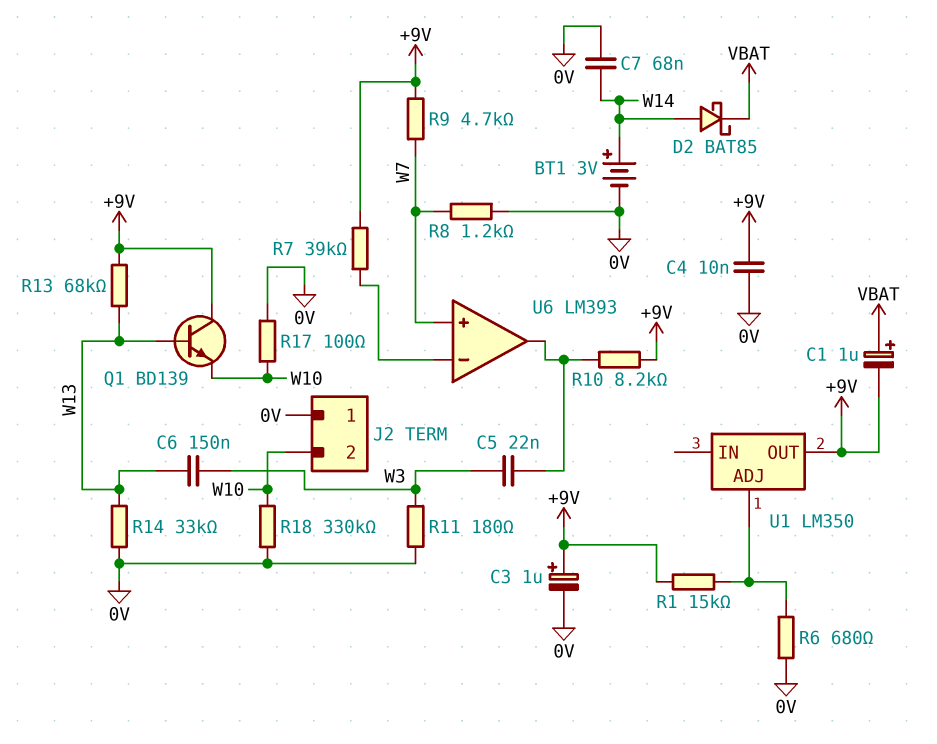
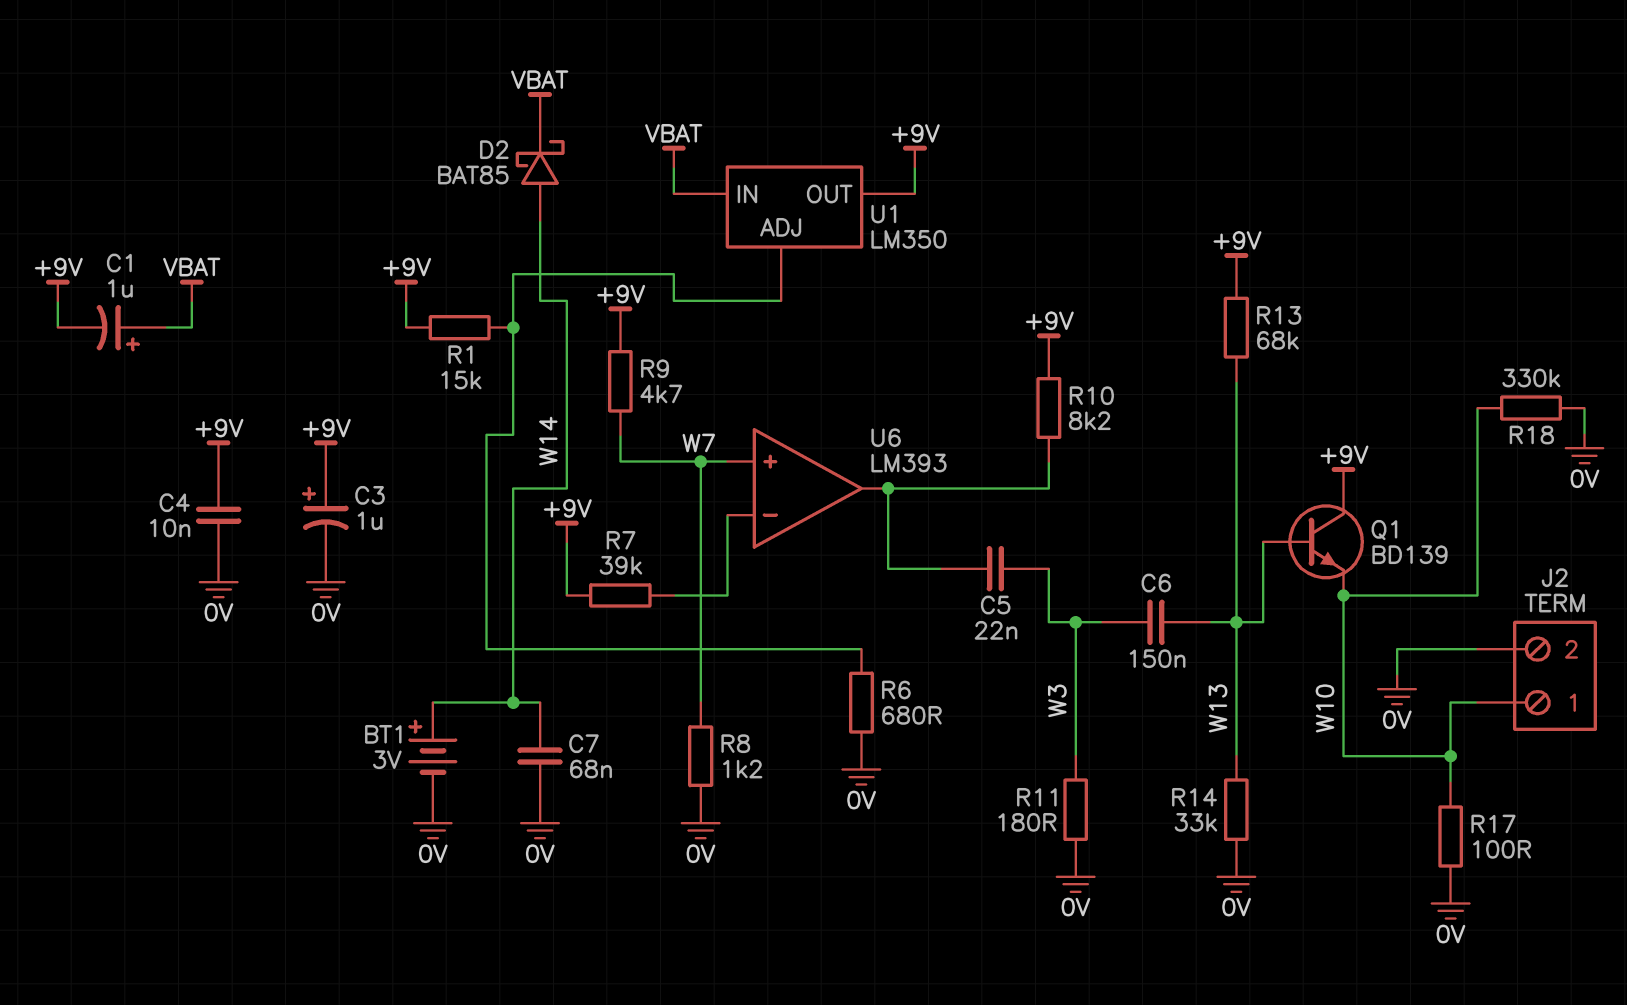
J2 pin 1: 0V -> W10
J2 pin 2: W10 -> 0V
U1 pin IN: none -> VBAT

